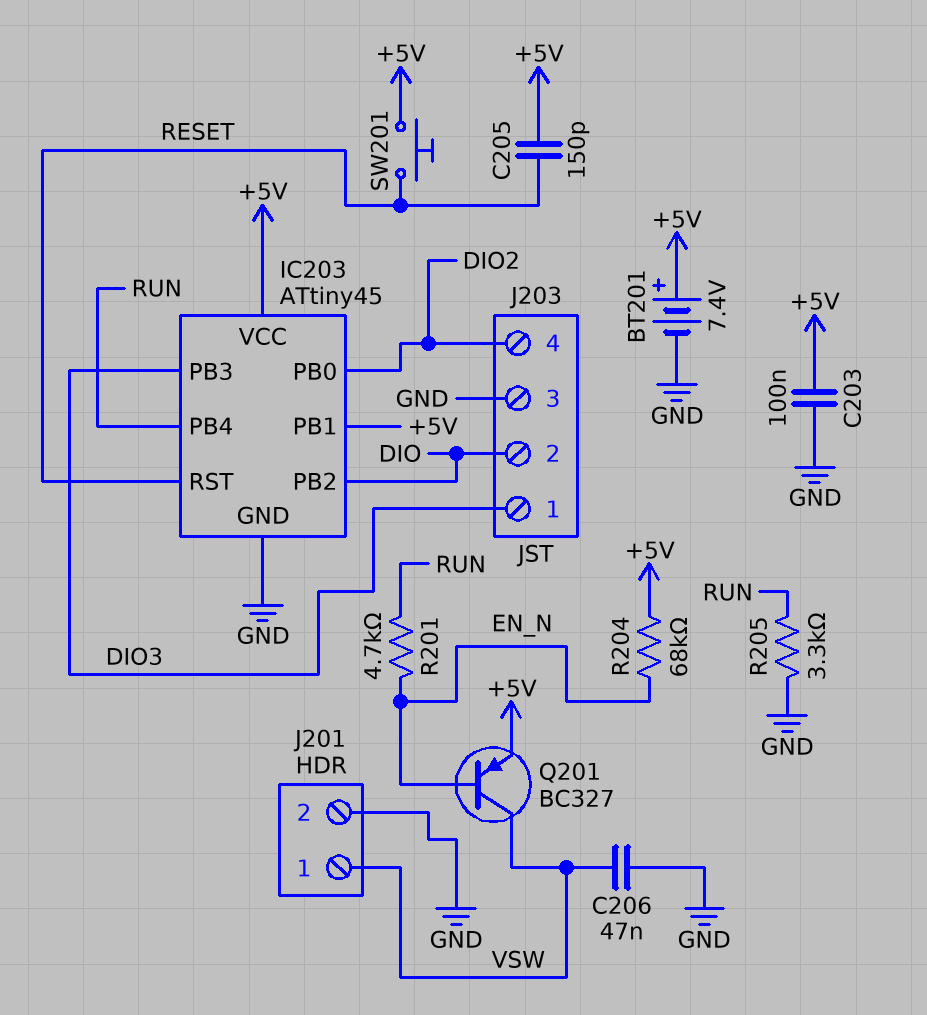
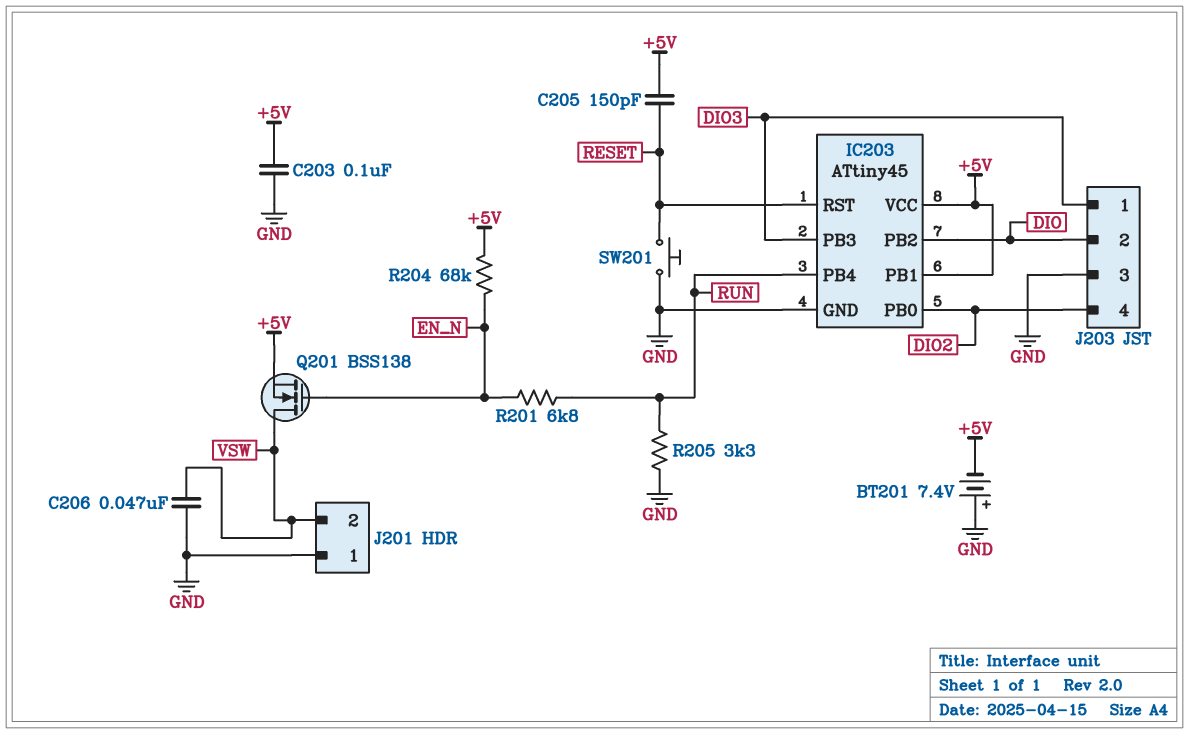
BT201: 7.4V (plus +5V, minus GND) -> 7.4V (plus GND, minus +5V)
J201 pin 1: VSW -> GND
J201 pin 2: GND -> VSW
Q201: PNP BC327 (B EN_N, C VSW, E +5V) -> NMOS BSS138 (G EN_N, D VSW, S +5V)
R201: 4.7k (EN_N, RUN) -> 6.8k (EN_N, RUN)
SW201: button (+5V, RESET) -> button (GND, RESET)

